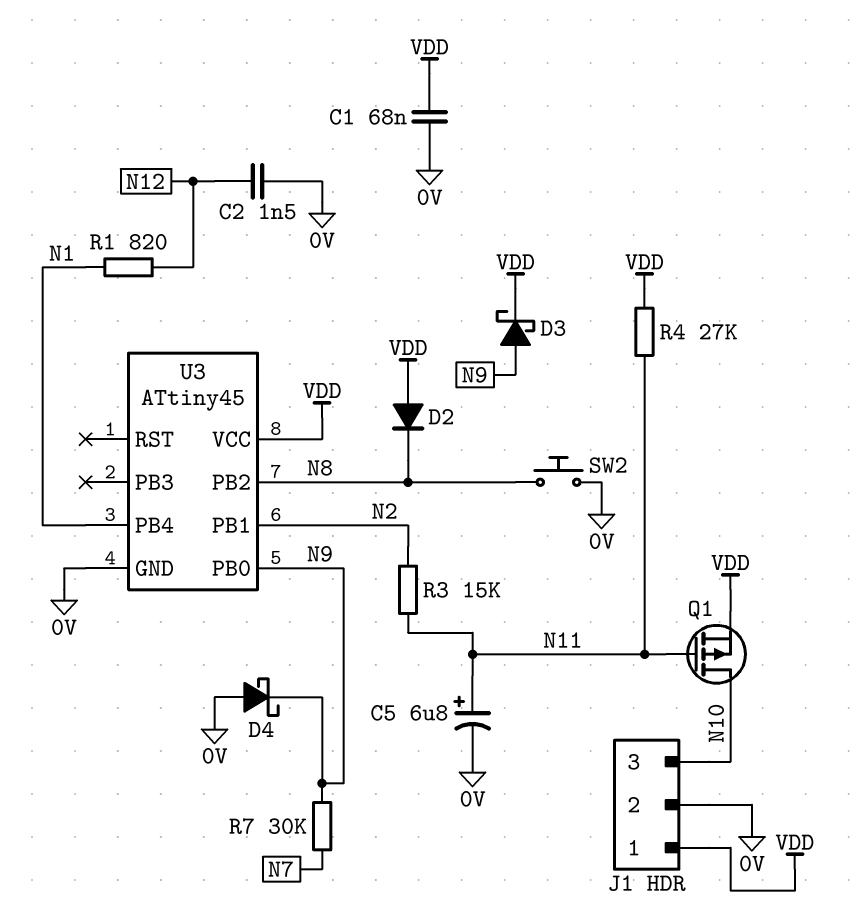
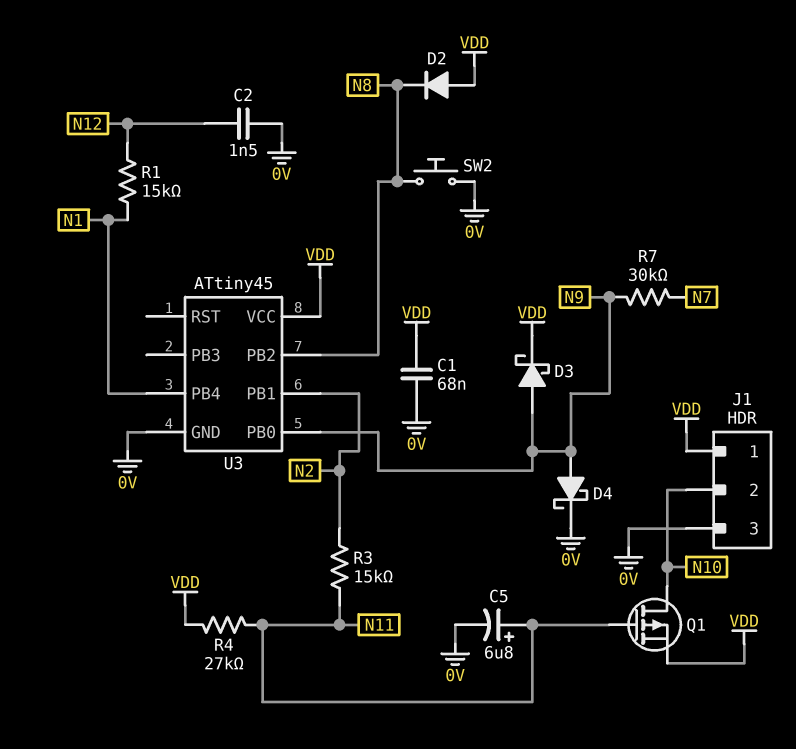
D4: schottky (A 0V, K N9) -> schottky (A N9, K 0V)
J1 pin 2: 0V -> N10
J1 pin 3: N10 -> 0V
R1: 820 (N1, N12) -> 15k (N1, N12)

